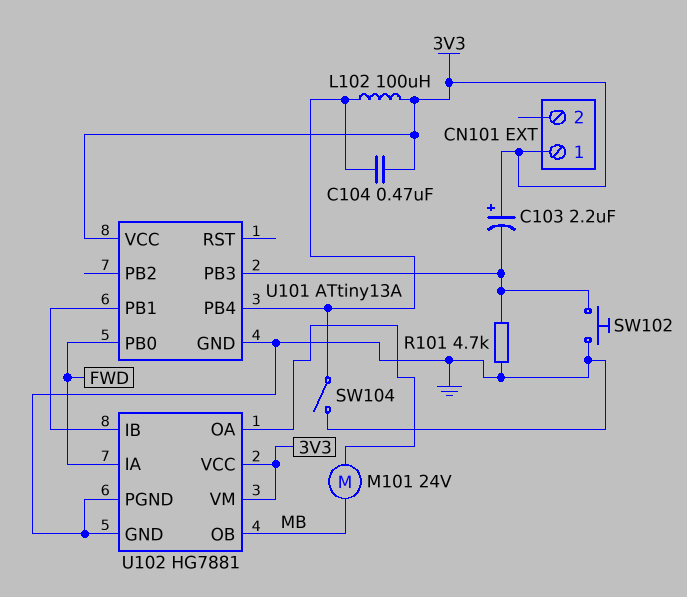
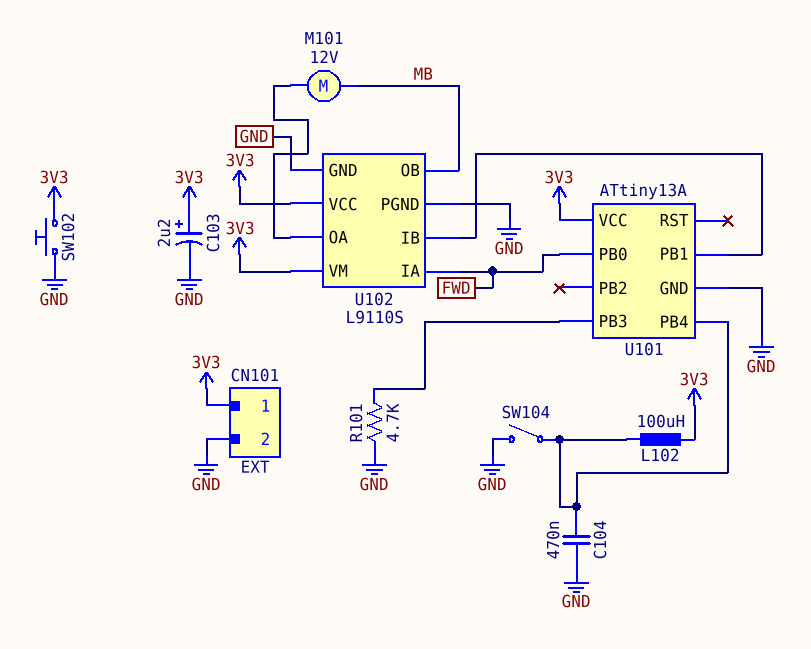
C103: 2.2uF (plus 3V3, minus U101/PB3) -> 2.2uF (plus 3V3, minus GND)
C104: 470nF (3V3, U101/PB4) -> 470nF (GND, U101/PB4)
CN101 pin 2: none -> GND
M101: motor 24V (MB, U102/OA) -> motor 12V (MB, U102/OA)
SW102: button (GND, U101/PB3) -> button (3V3, GND)
U102: HG7881 -> L9110S

